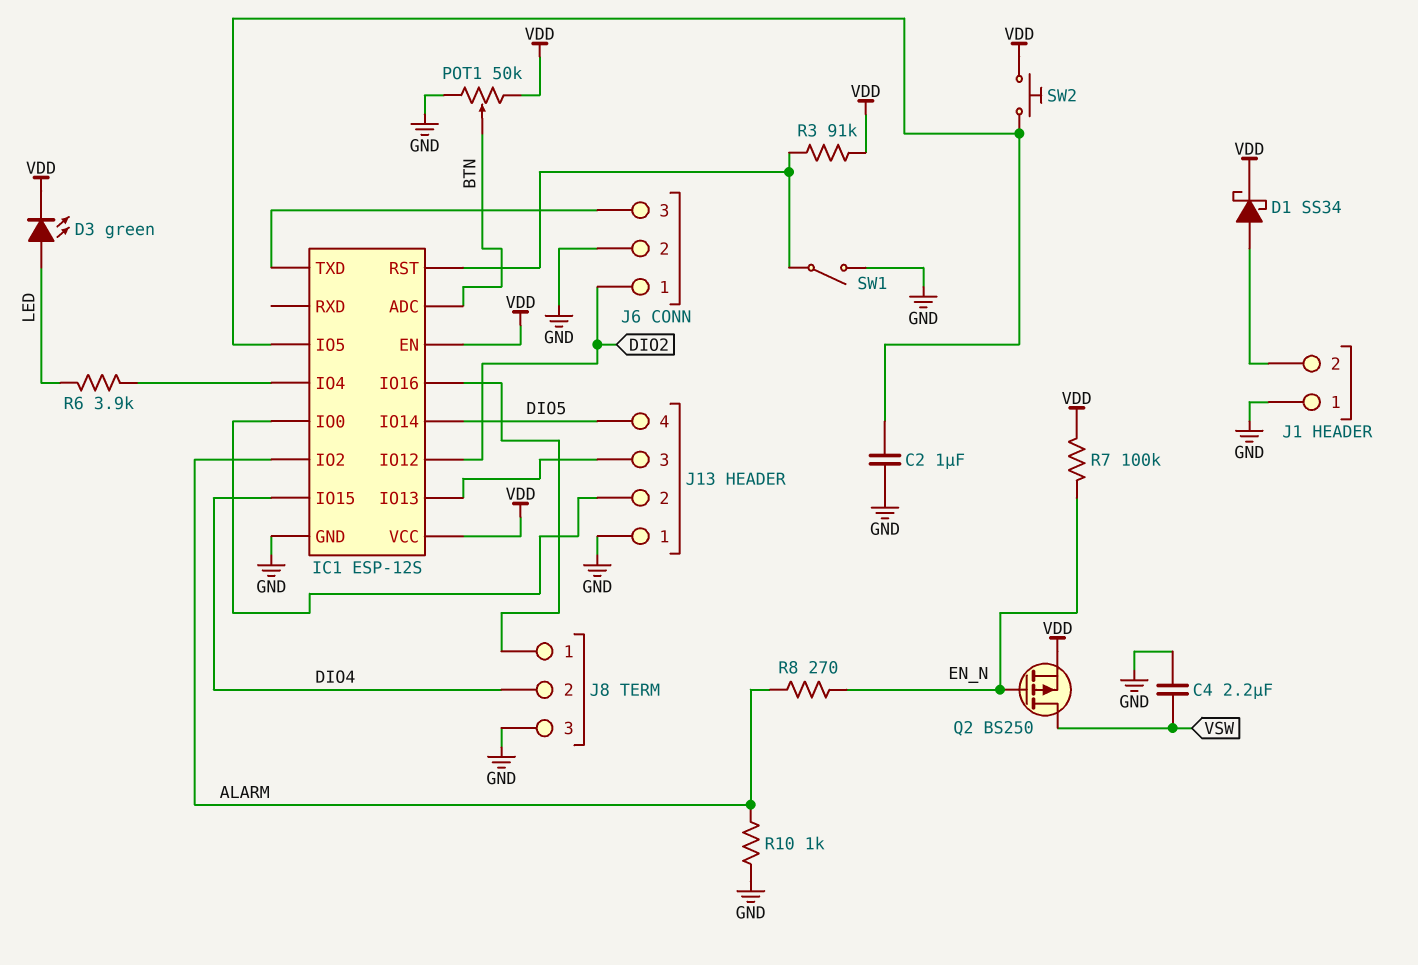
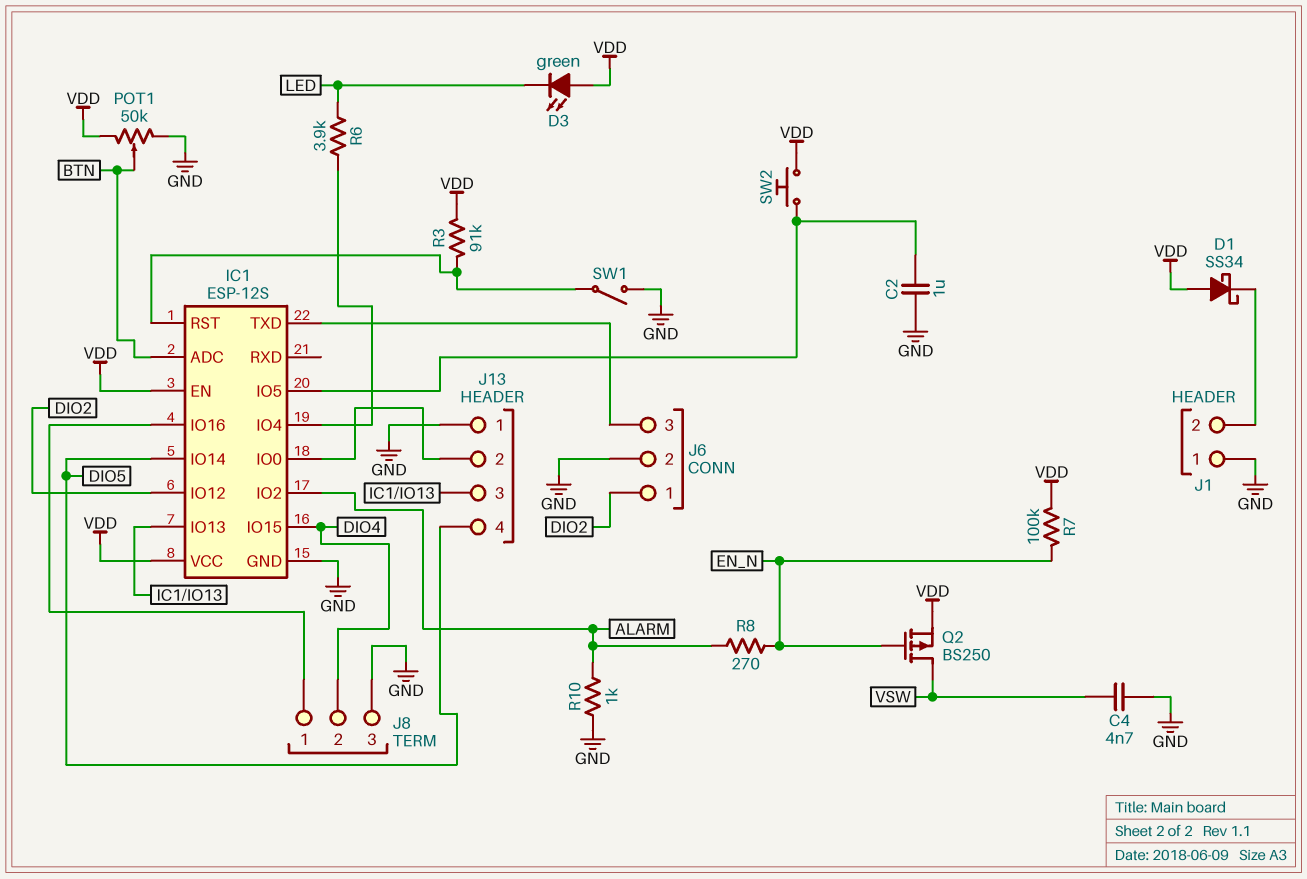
C4: 2.2uF (GND, VSW) -> 4.7nF (GND, VSW)
D1: schottky SS34 (A J1/2, K VDD) -> schottky SS34 (A VDD, K J1/2)
D3: LED green (A LED, K VDD) -> LED green (A VDD, K LED)

